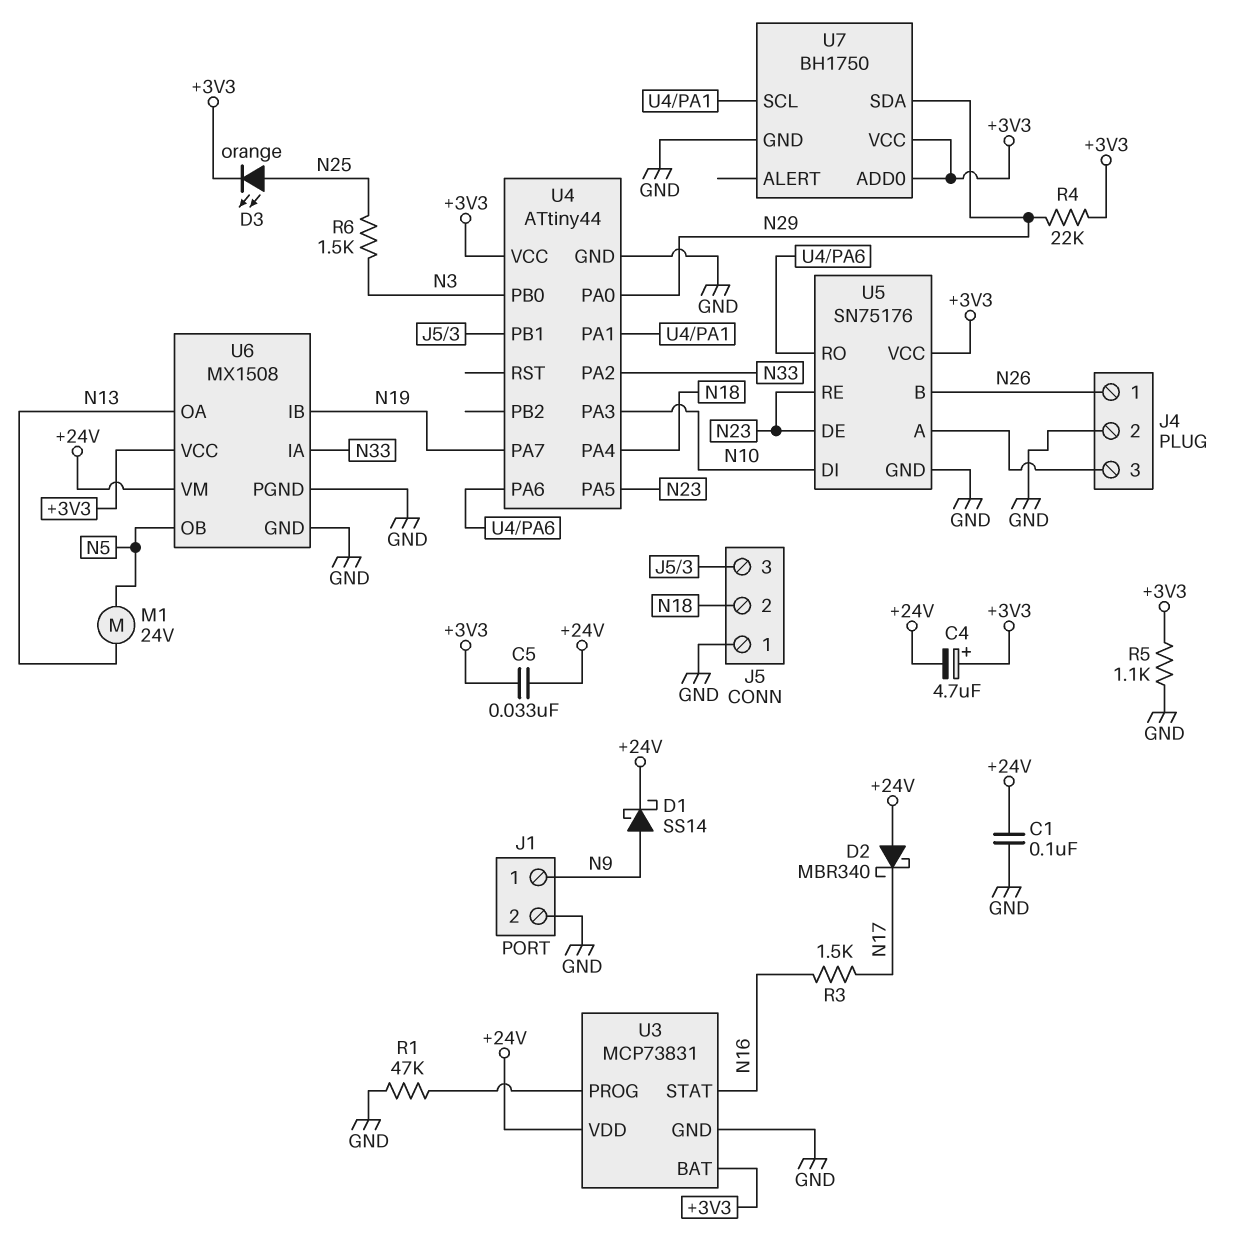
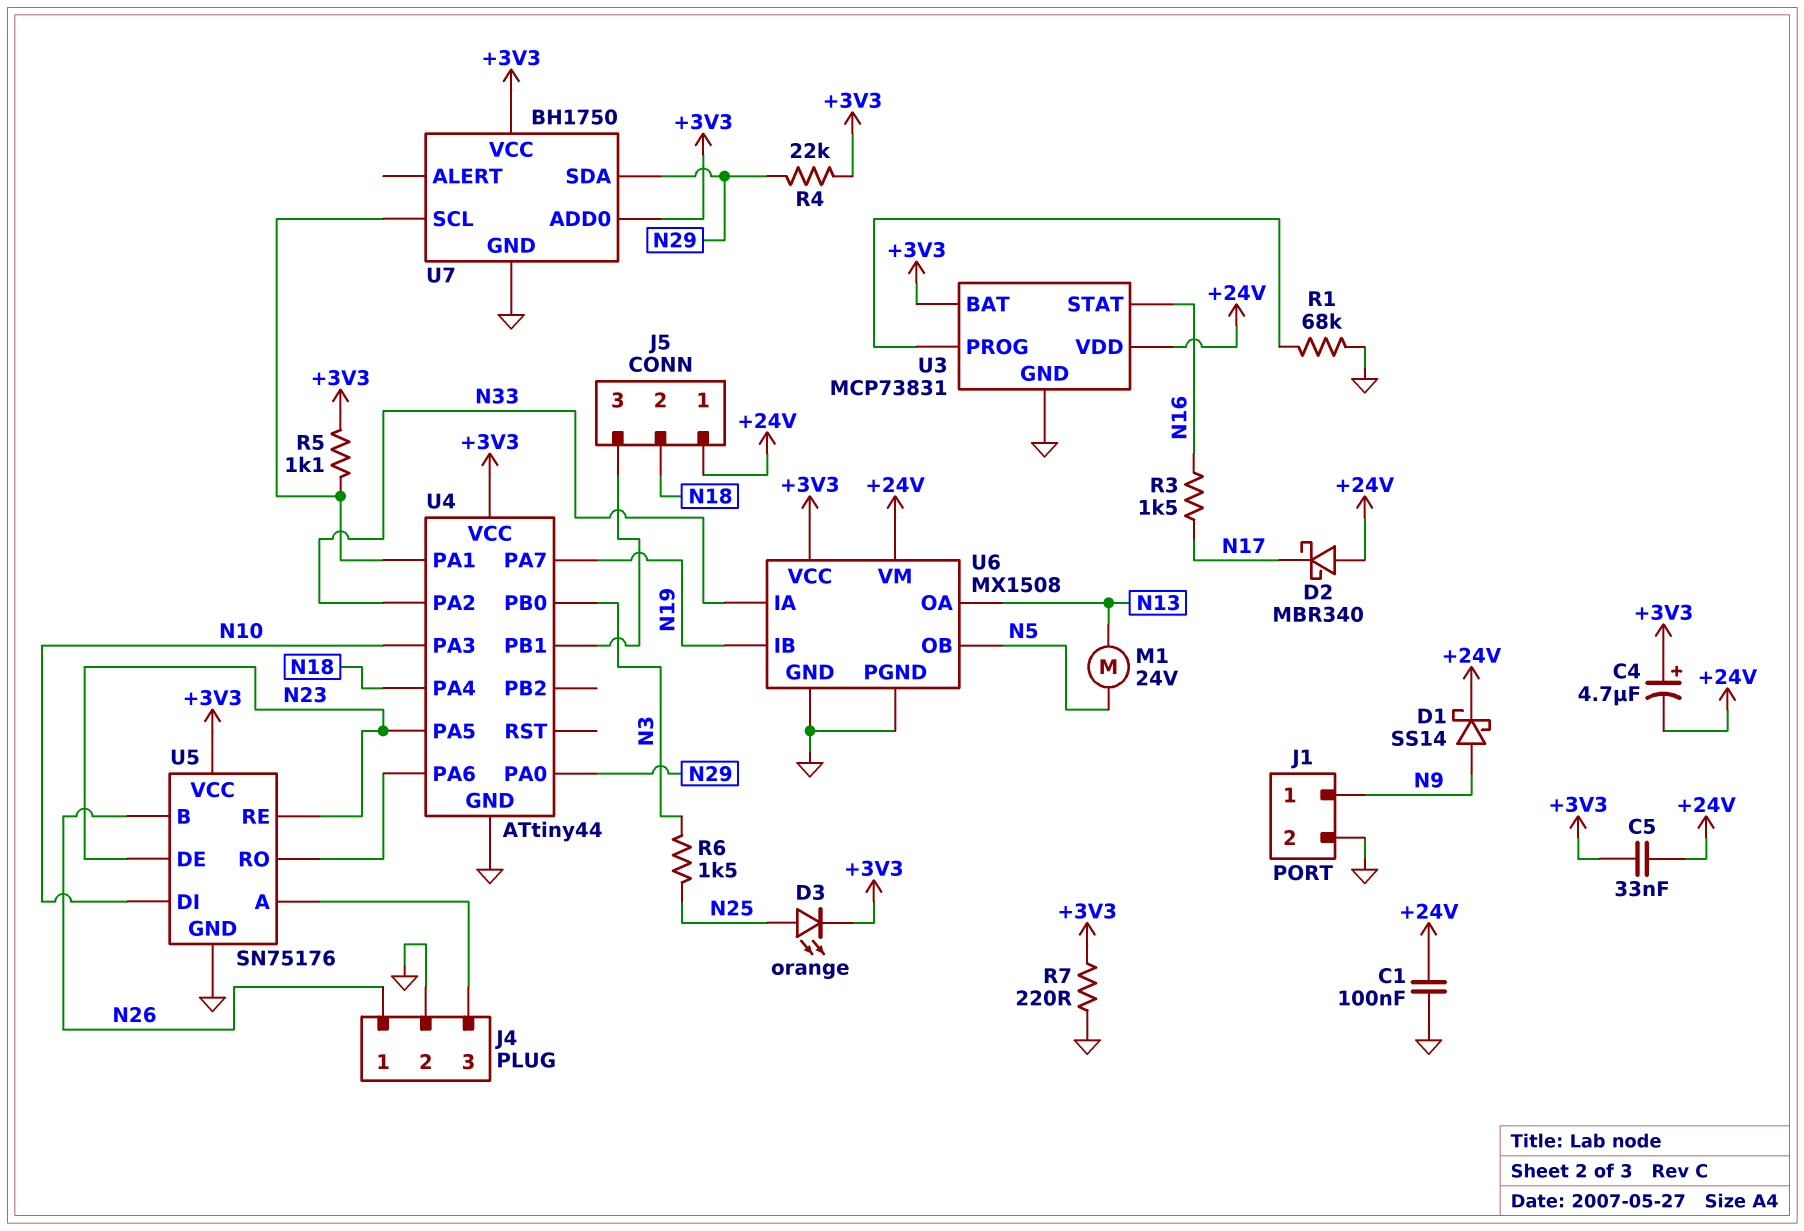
J5 pin 1: GND -> +24V
R1: 47k (GND, U3/PROG) -> 68k (GND, U3/PROG)
R5: 1.1k (+3V3, GND) -> 1.1k (+3V3, U4/PA1)
R7: none -> 220 (+3V3, GND)

